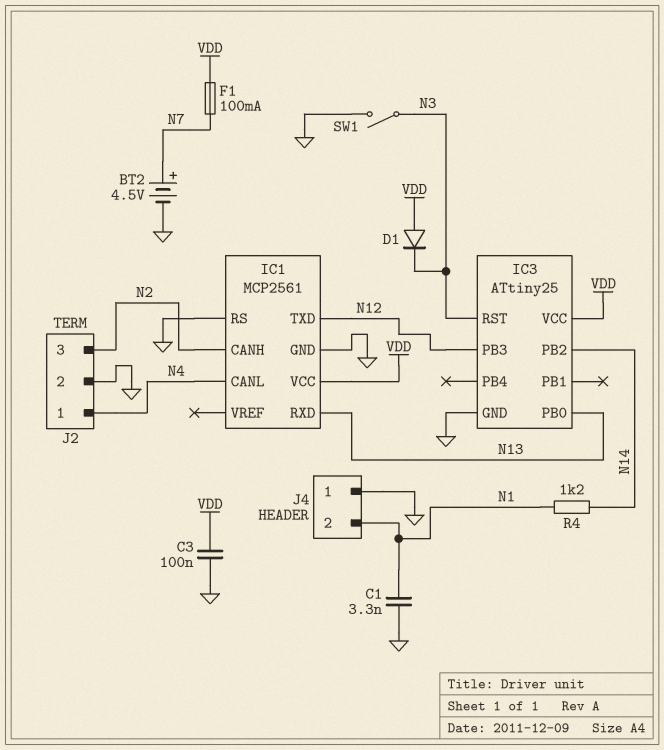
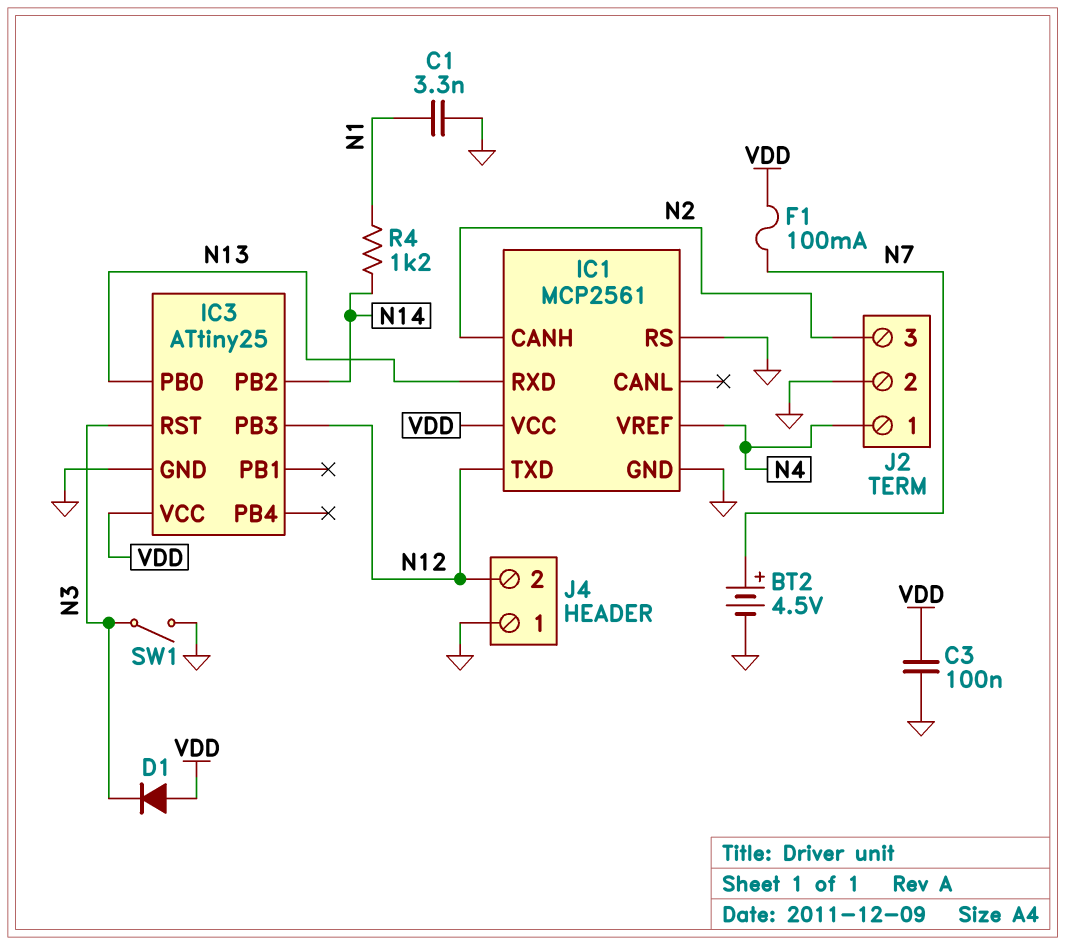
IC1 pin CANL: N4 -> none
IC1 pin VREF: none -> N4
J4 pin 2: N1 -> N12

